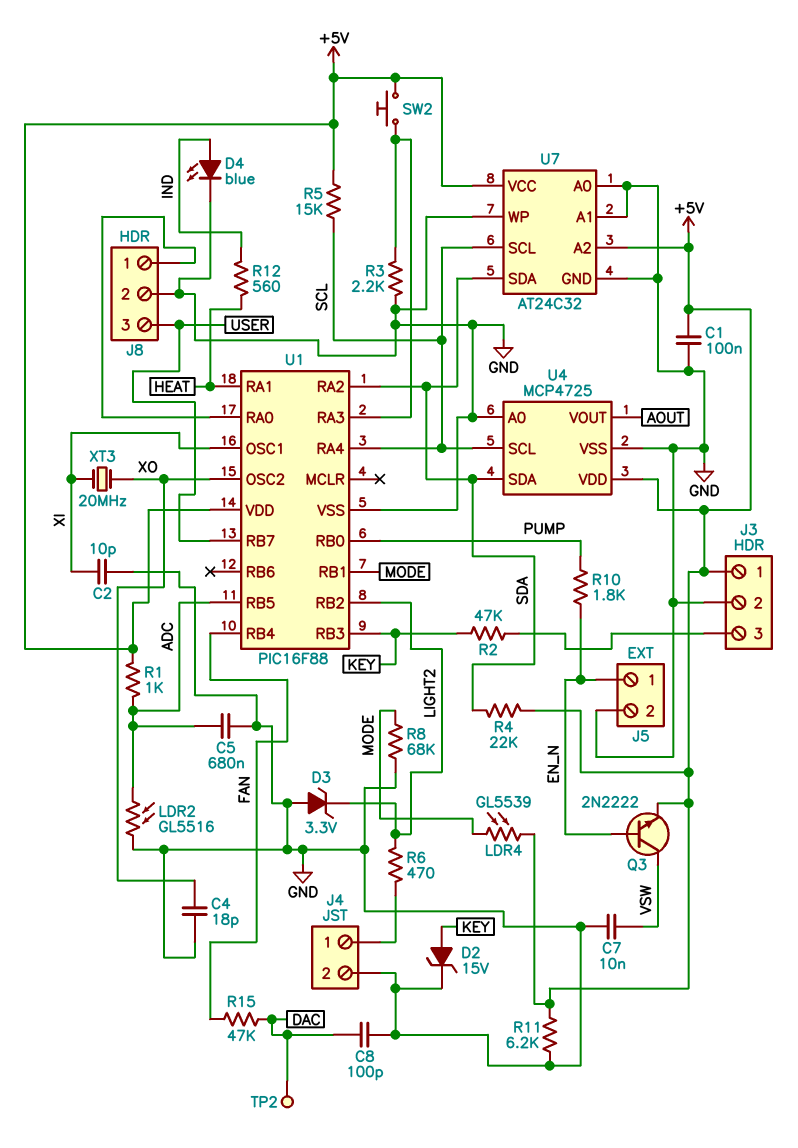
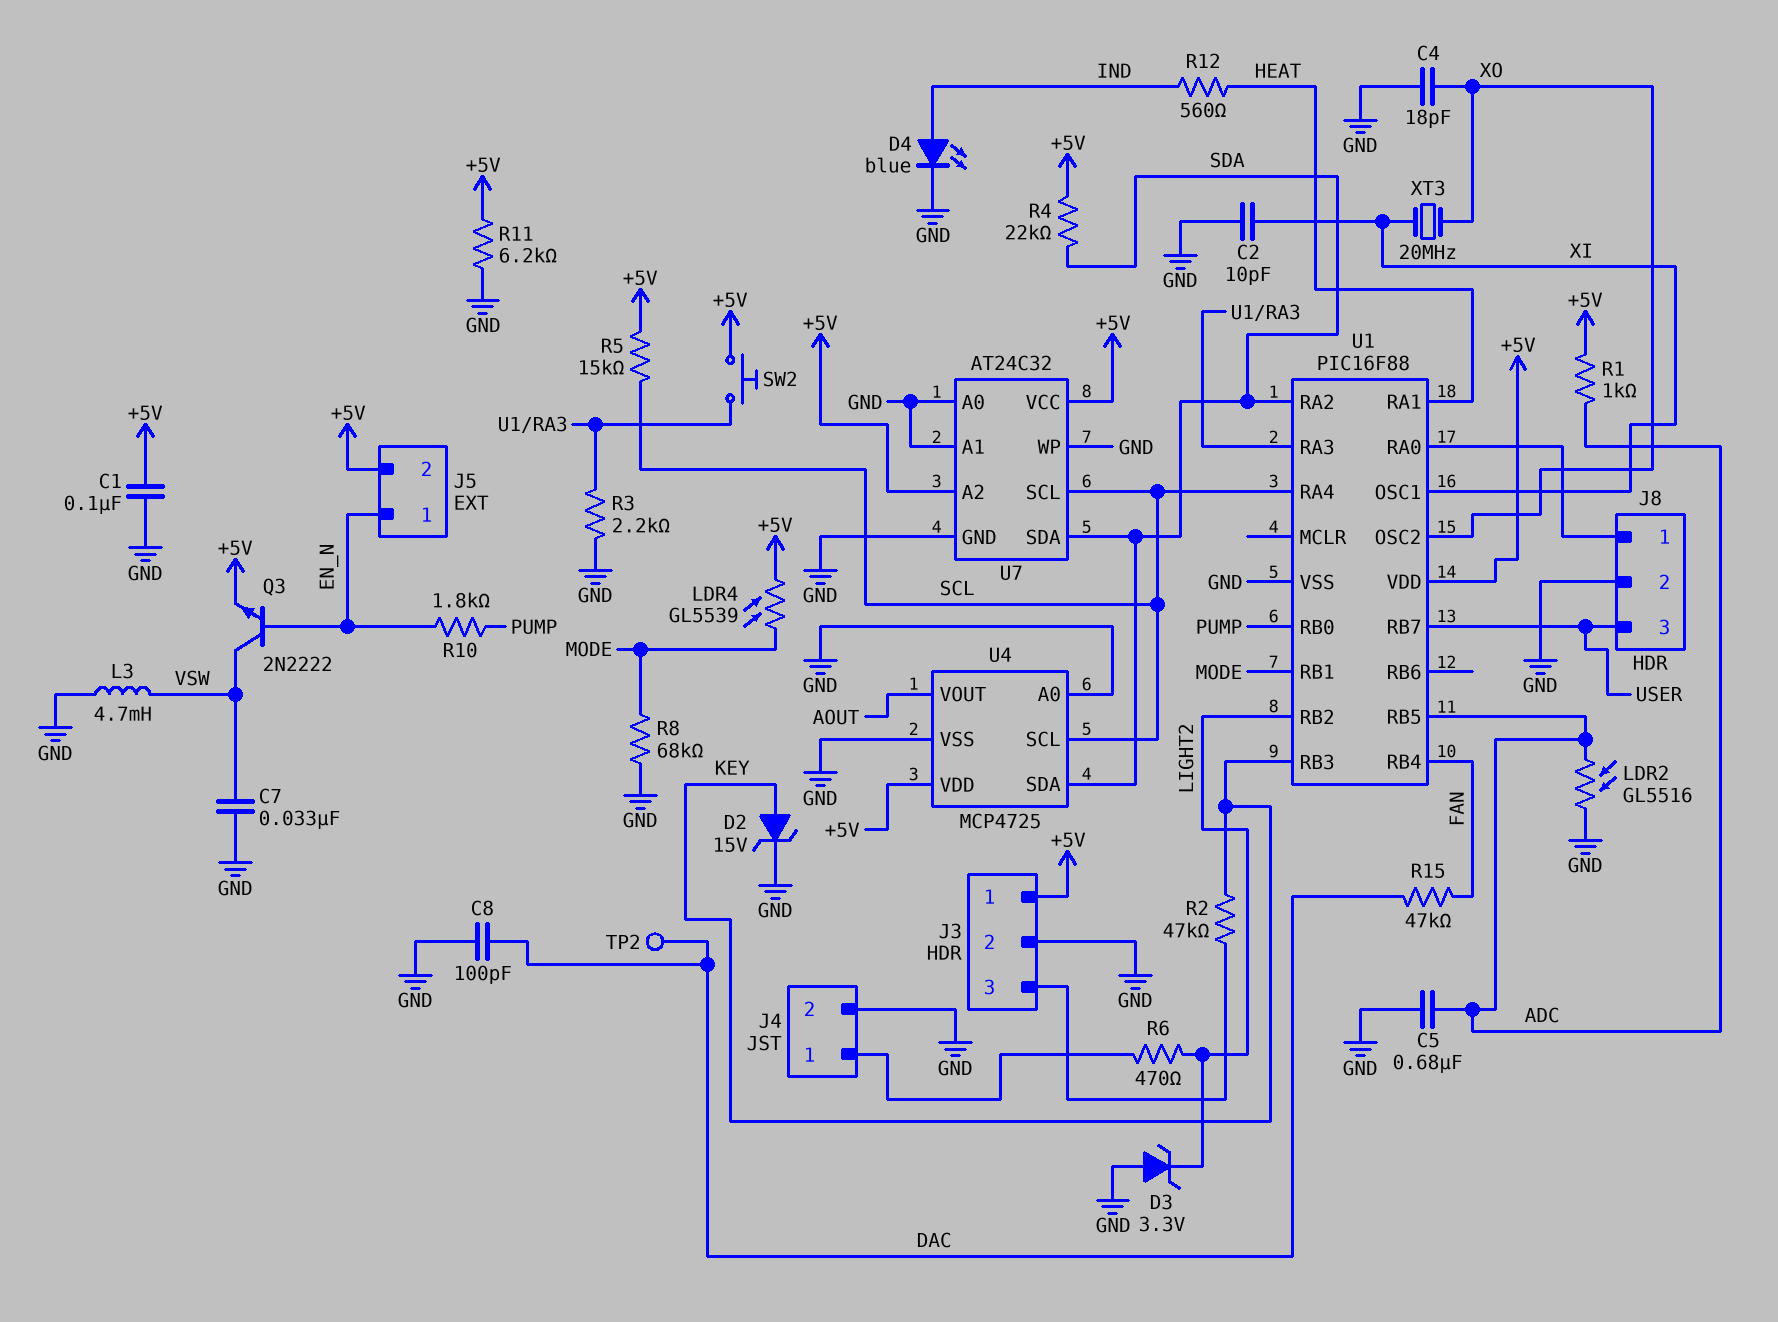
C7: 10nF (GND, VSW) -> 33nF (GND, VSW)
J5 pin 2: GND -> +5V
L3: none -> 4.7mH (GND, VSW)

